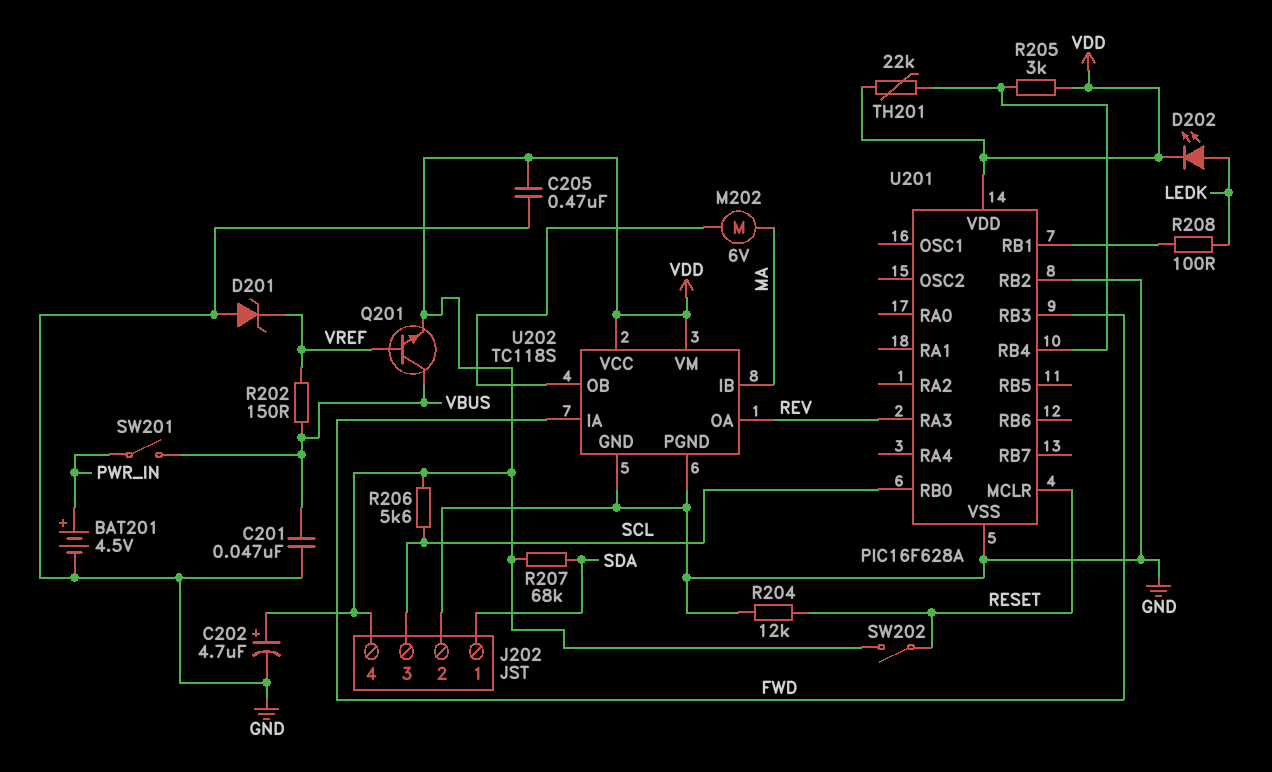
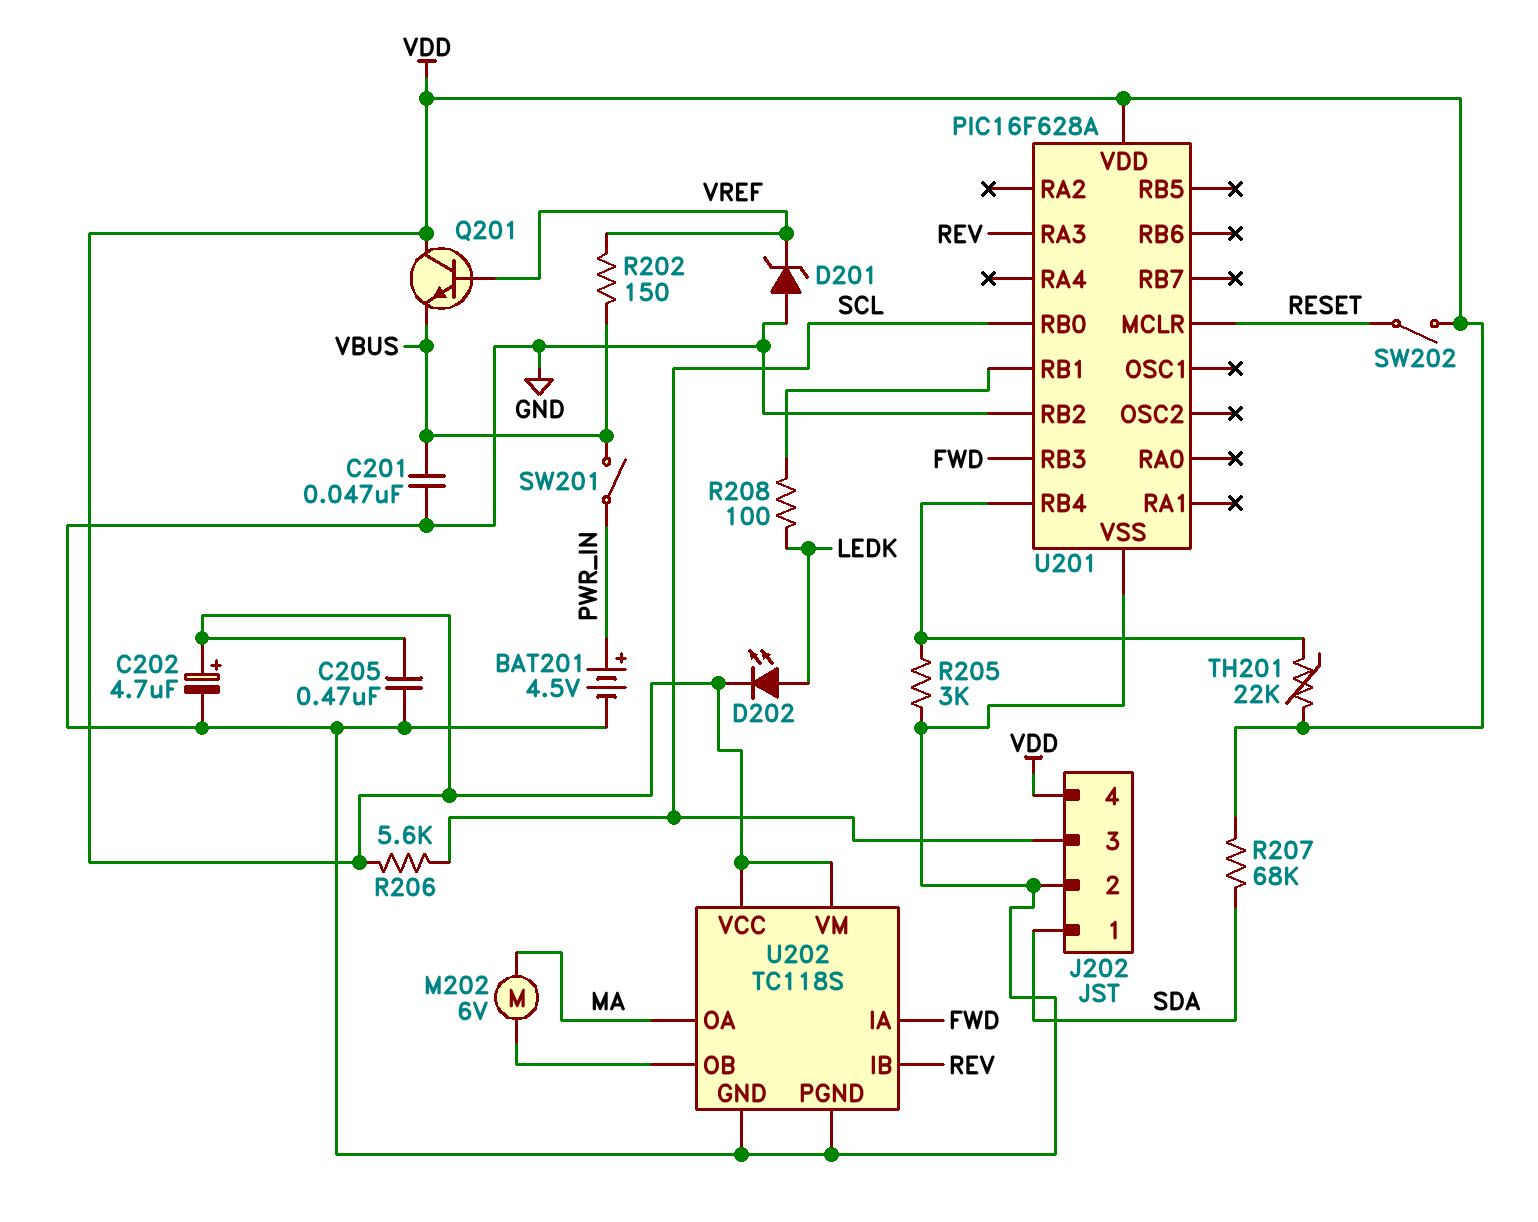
Q201: NPN (B VREF, C VBUS, E VDD) -> NPN (B VREF, C VDD, E VBUS)
R204: 12k (GND, RESET) -> none
R205: 3k (U201/RB4, VDD) -> 3k (GND, U201/RB4)
U202 pin IB: MA -> REV
U202 pin OA: REV -> MA

